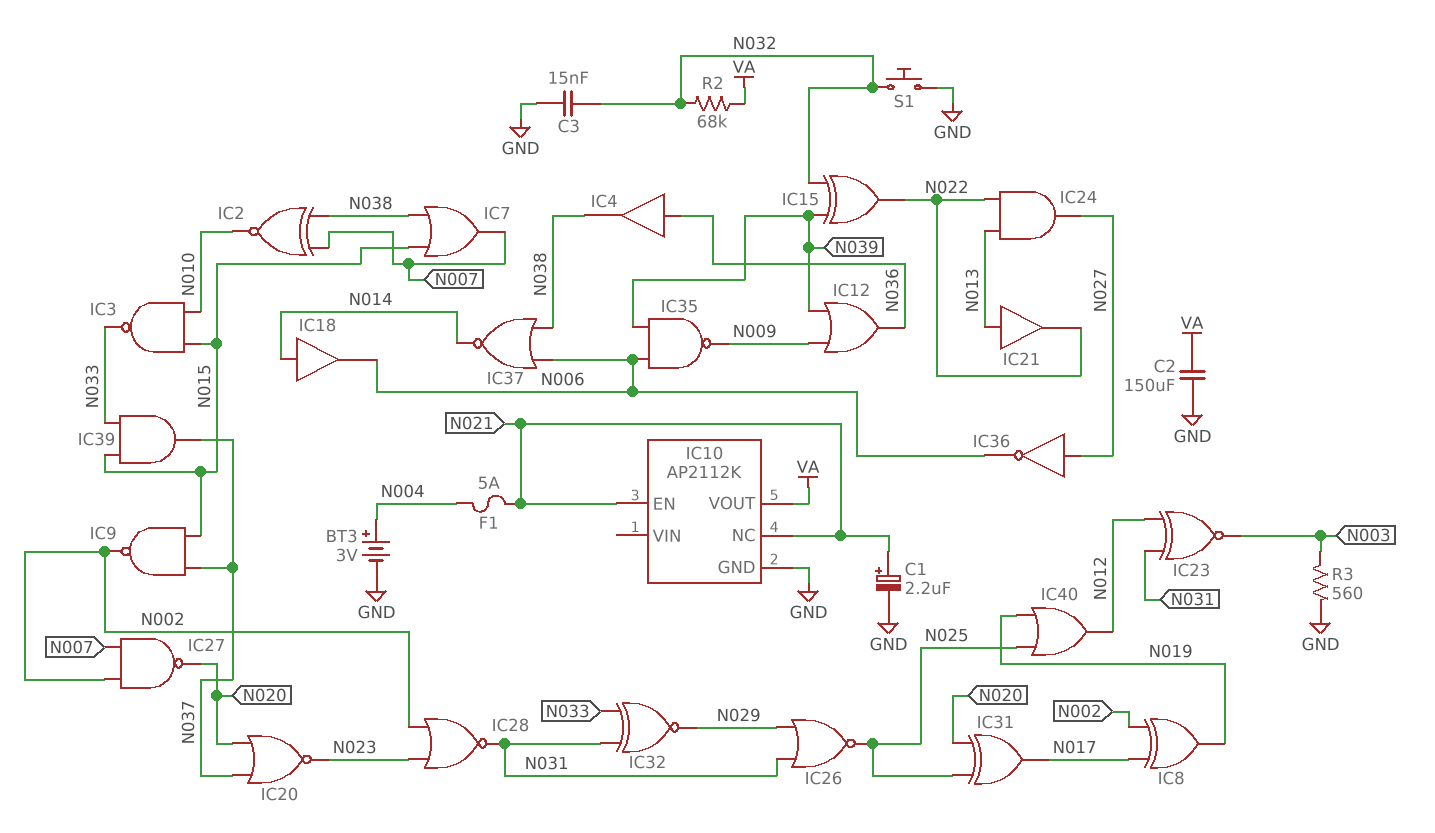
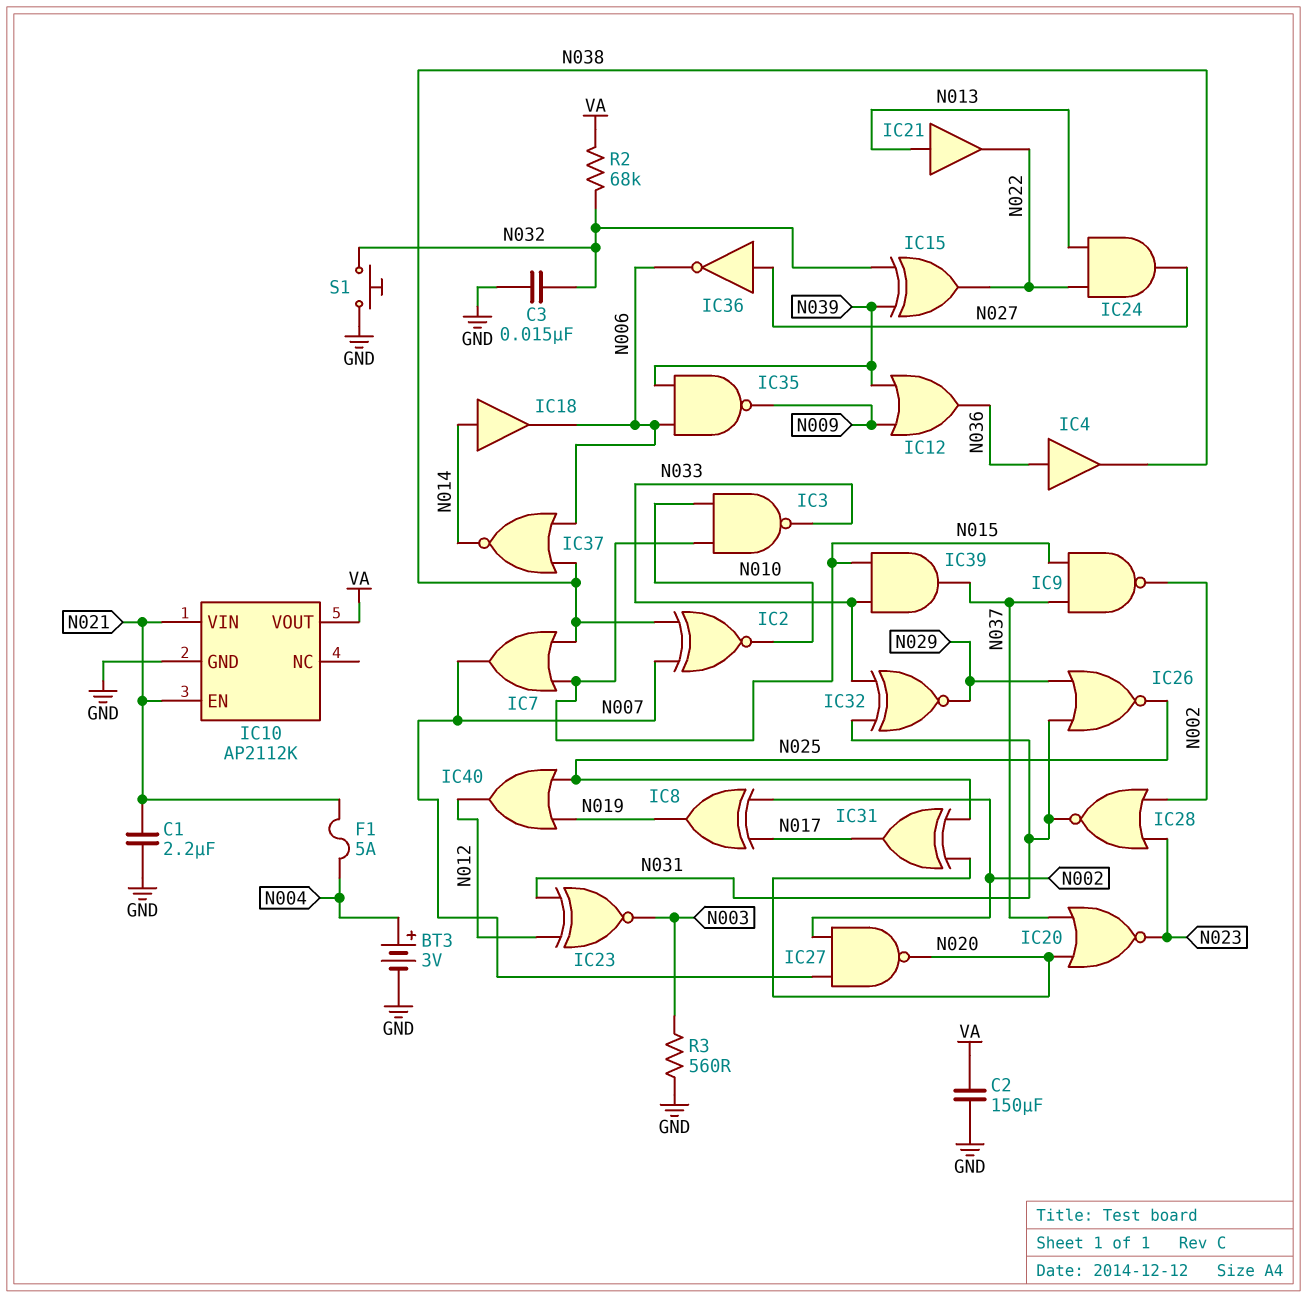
C1: 2.2uF (plus N021, minus GND) -> 2.2uF (GND, N021)
IC10 pin NC: N021 -> none
IC10 pin VIN: none -> N021

